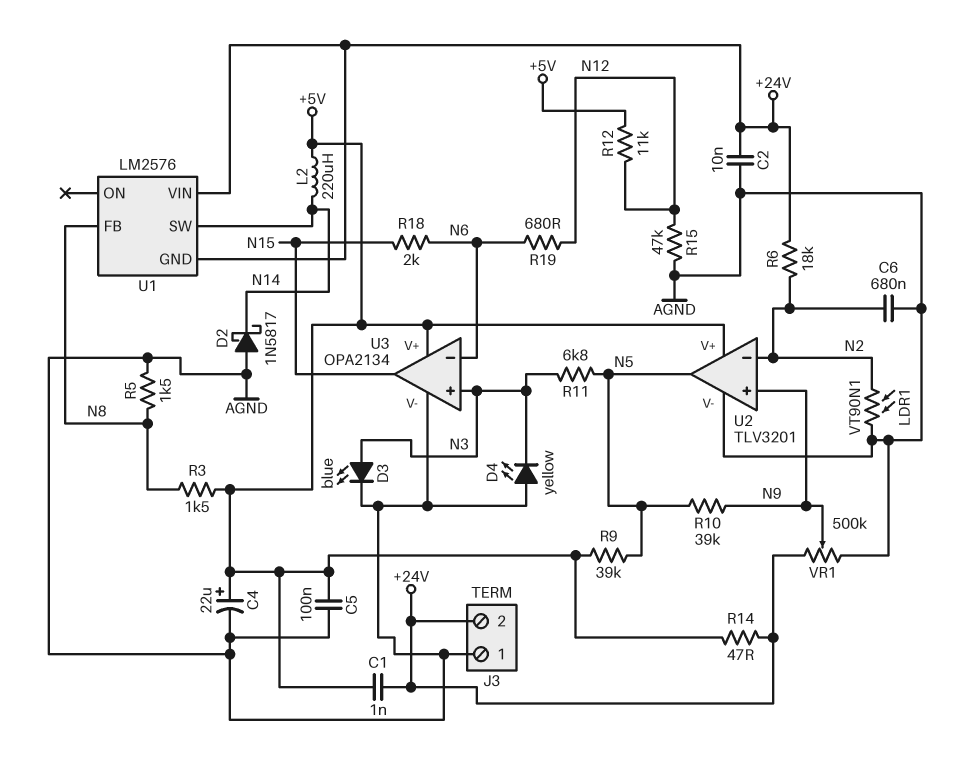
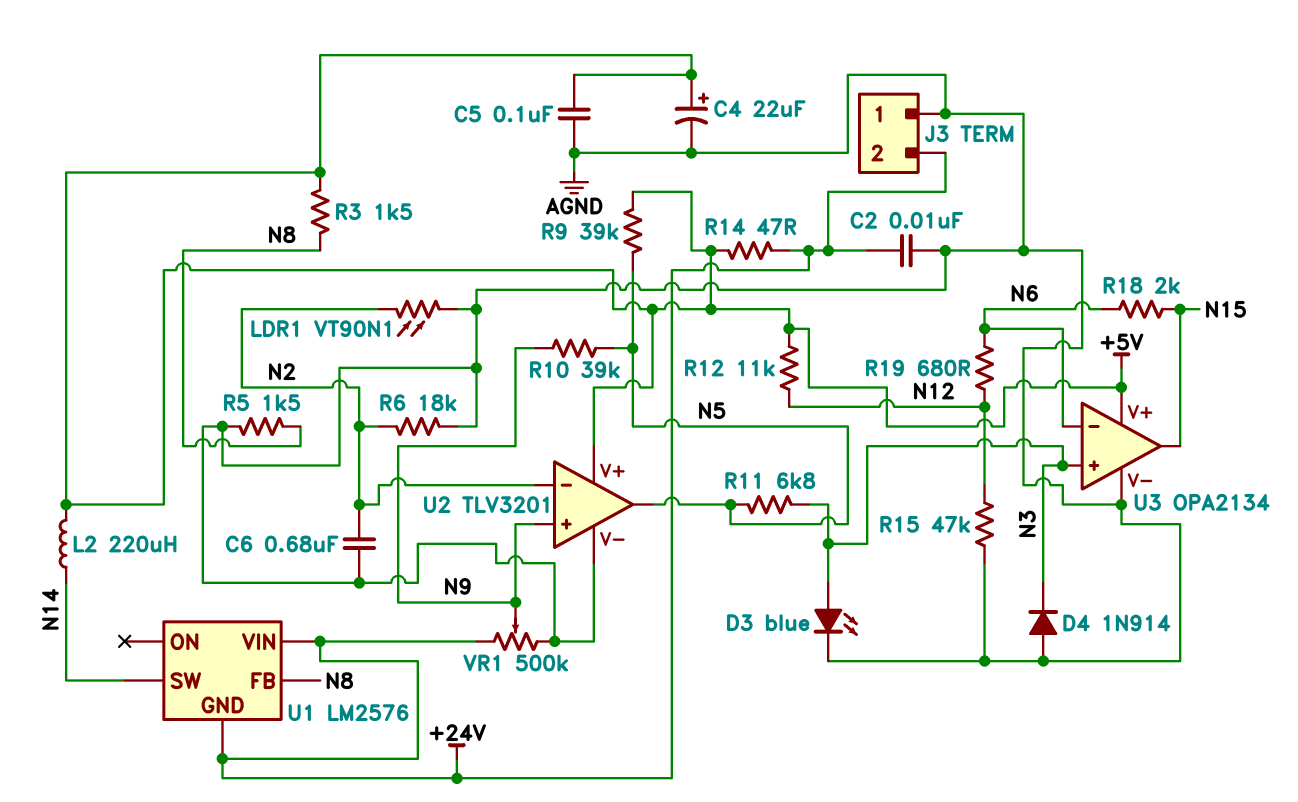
C1: 1nF (+5V, +24V) -> none
D2: schottky 1N5817 (A AGND, K N14) -> none
D4: LED yellow (A AGND, K N3) -> diode 1N914 (A AGND, K N3)
R6: 18k (+24V, N2) -> 18k (AGND, N2)

